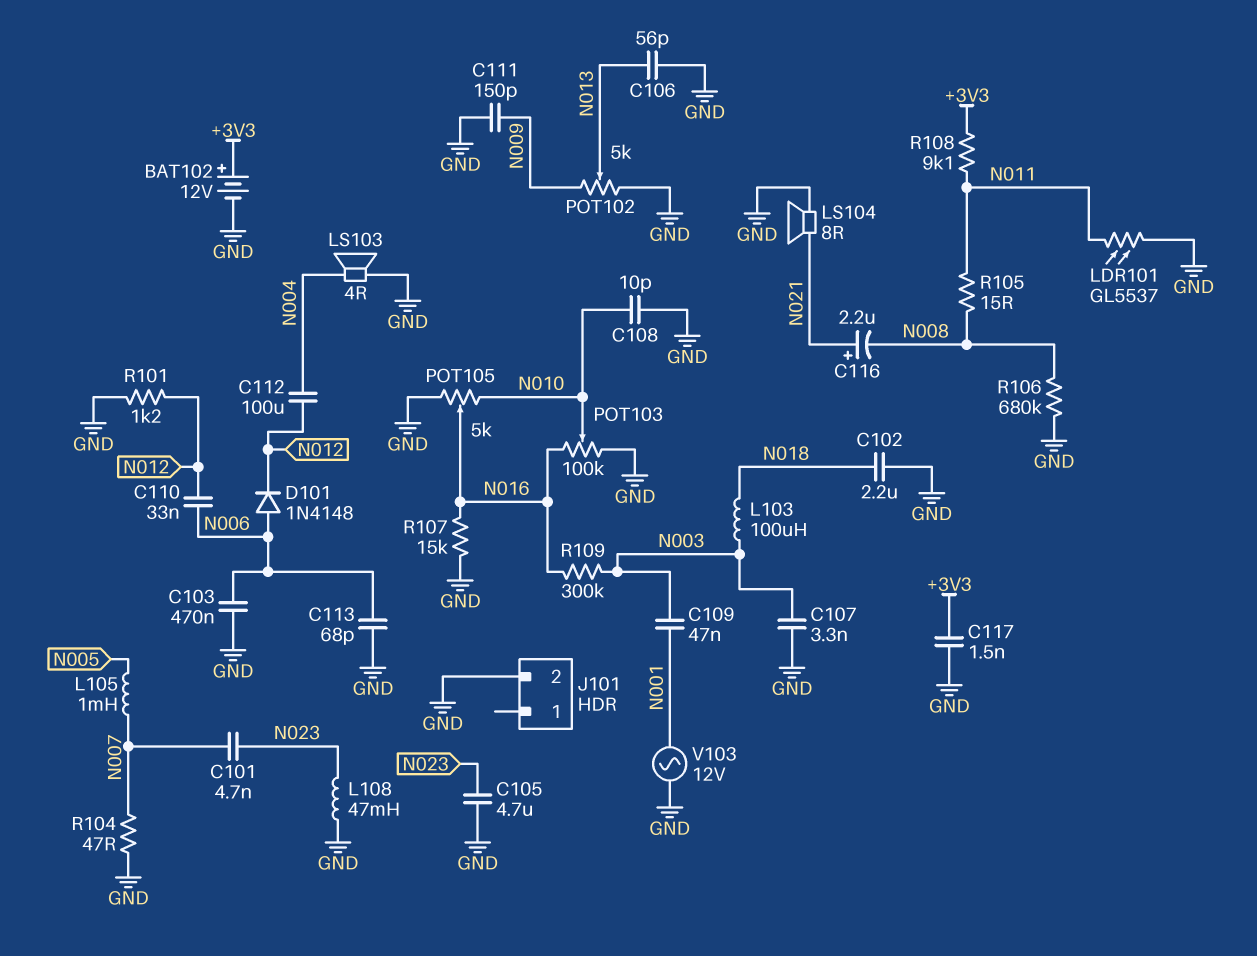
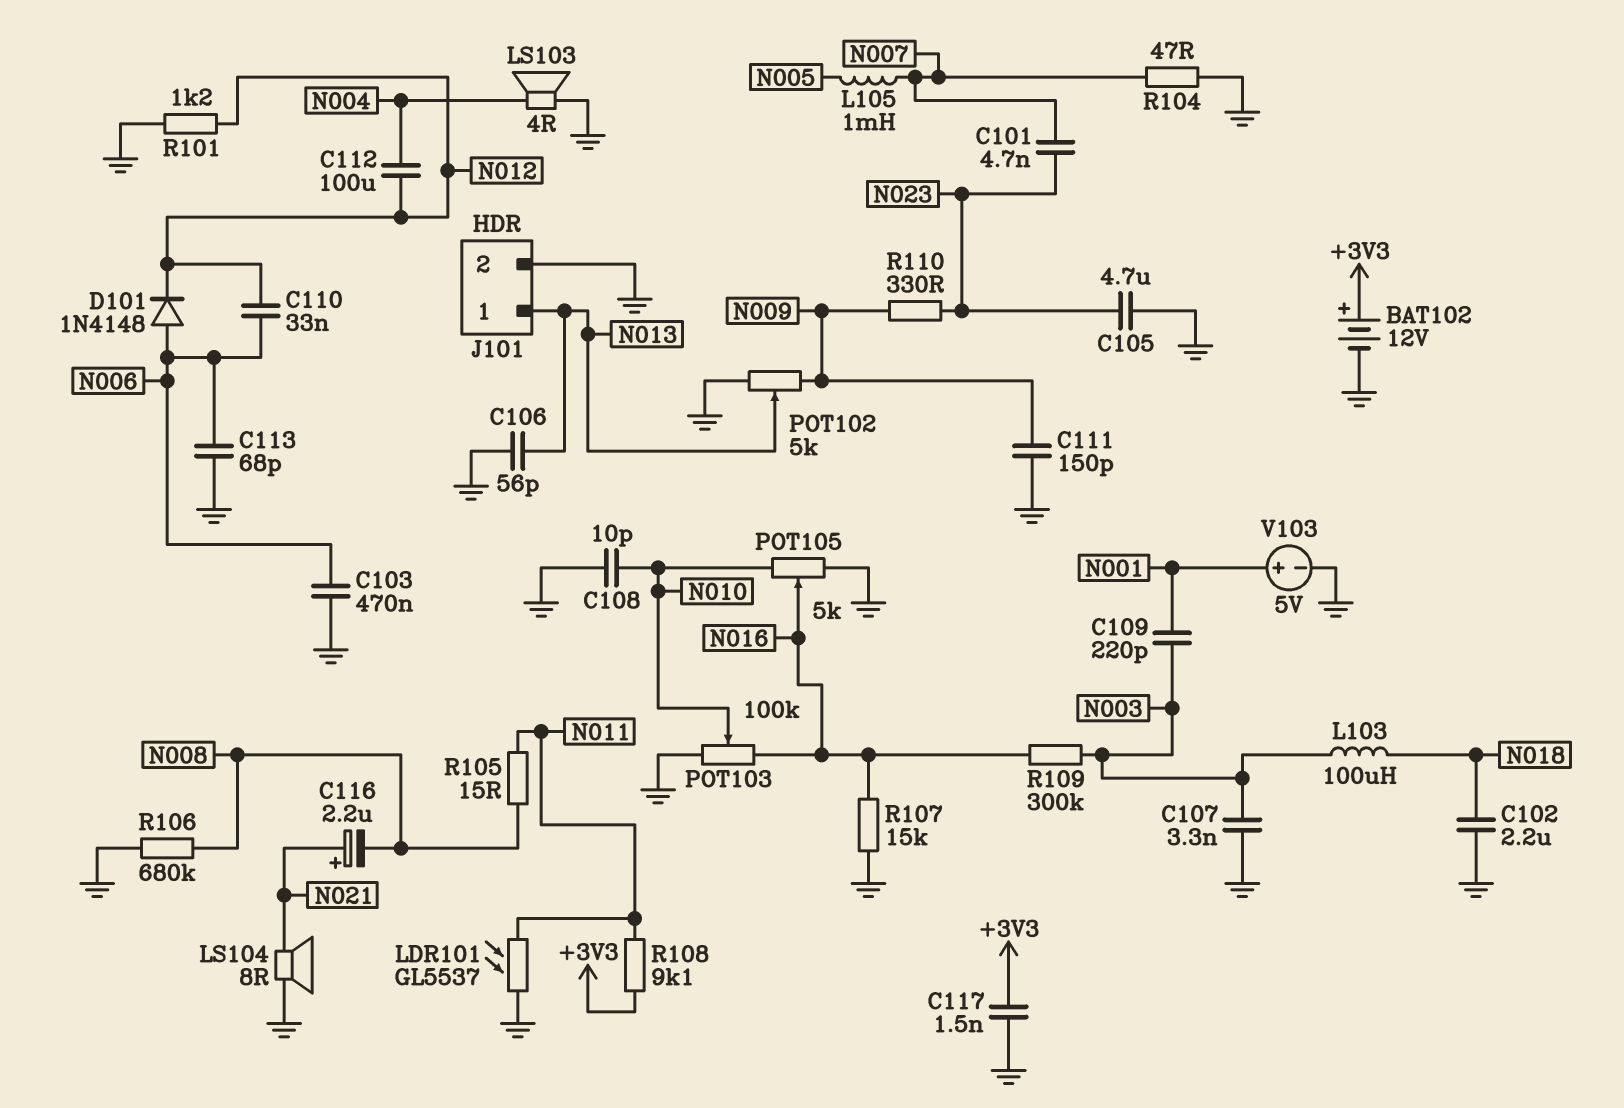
C109: 47nF (N001, N003) -> 220pF (N001, N003)
J101 pin 1: none -> N013
L108: 47mH (GND, N023) -> none
R110: none -> 330 (N009, N023)
V103: AC 12V (GND, N001) -> 5V (plus N001, minus GND)

